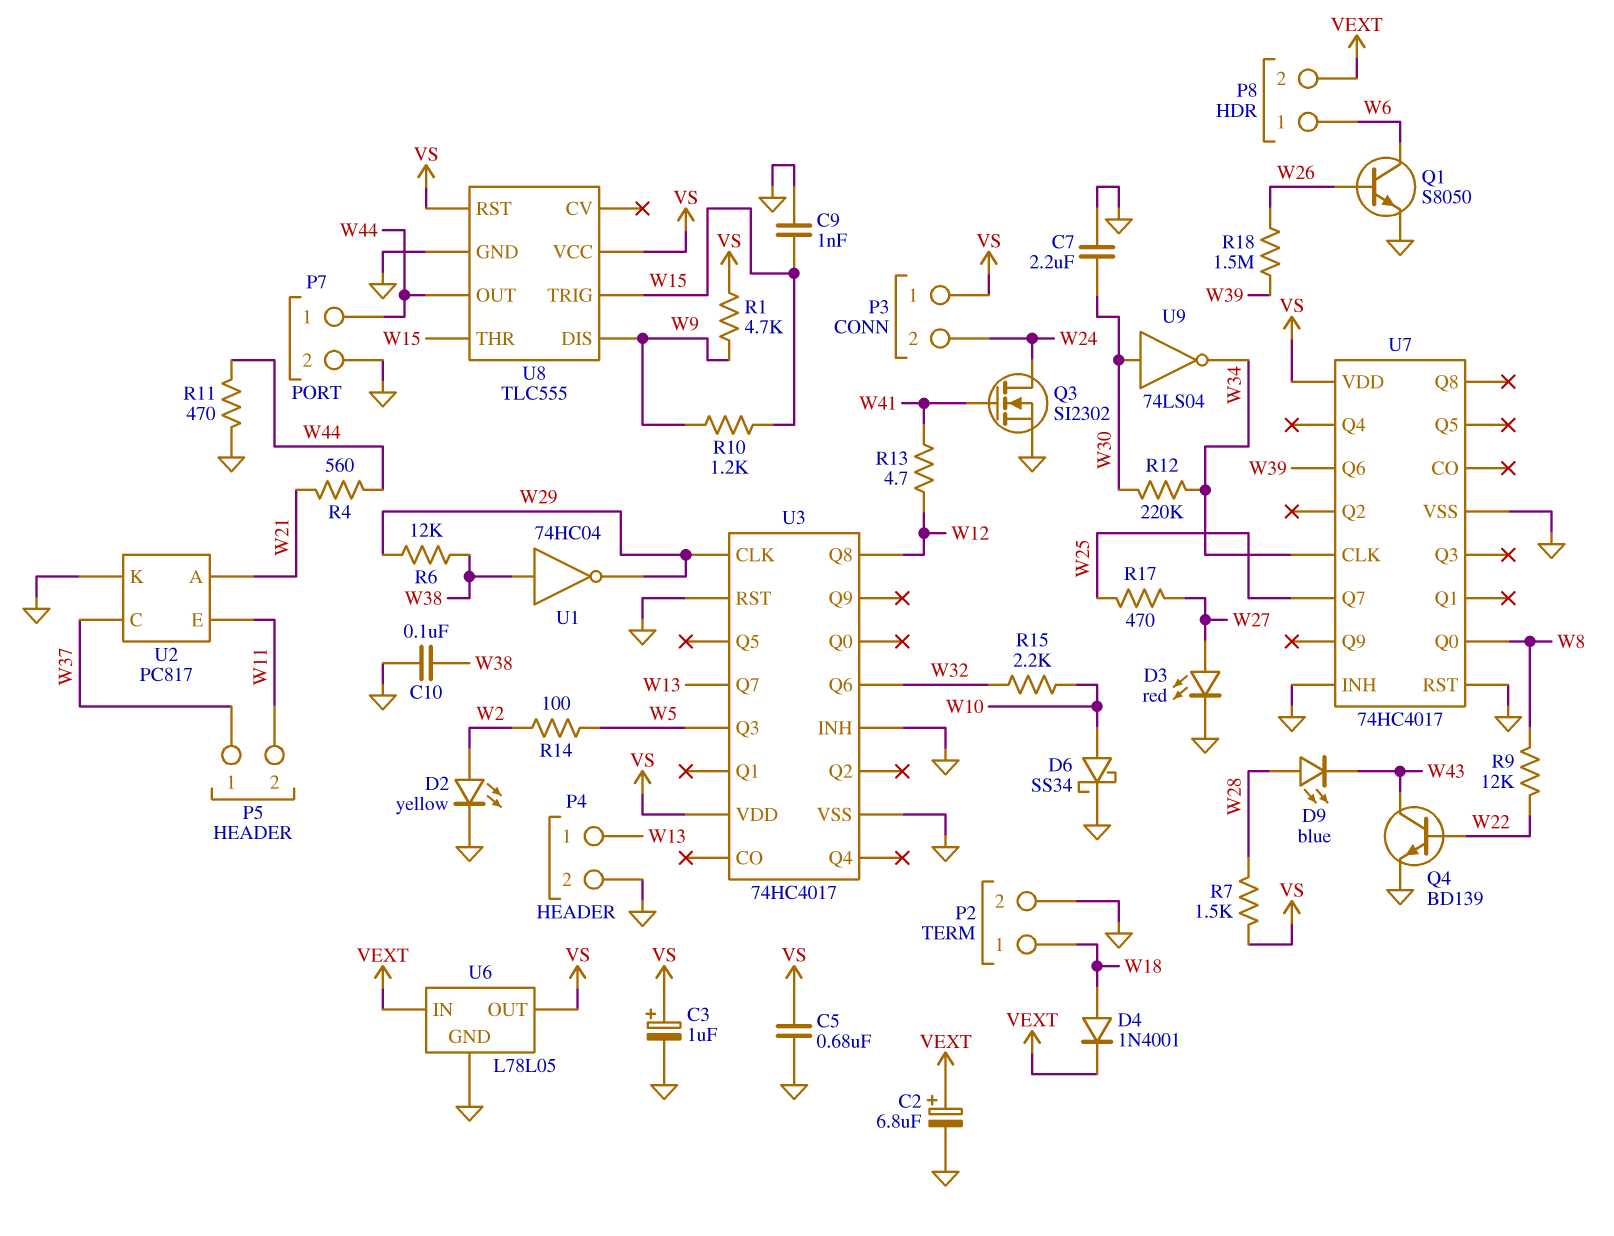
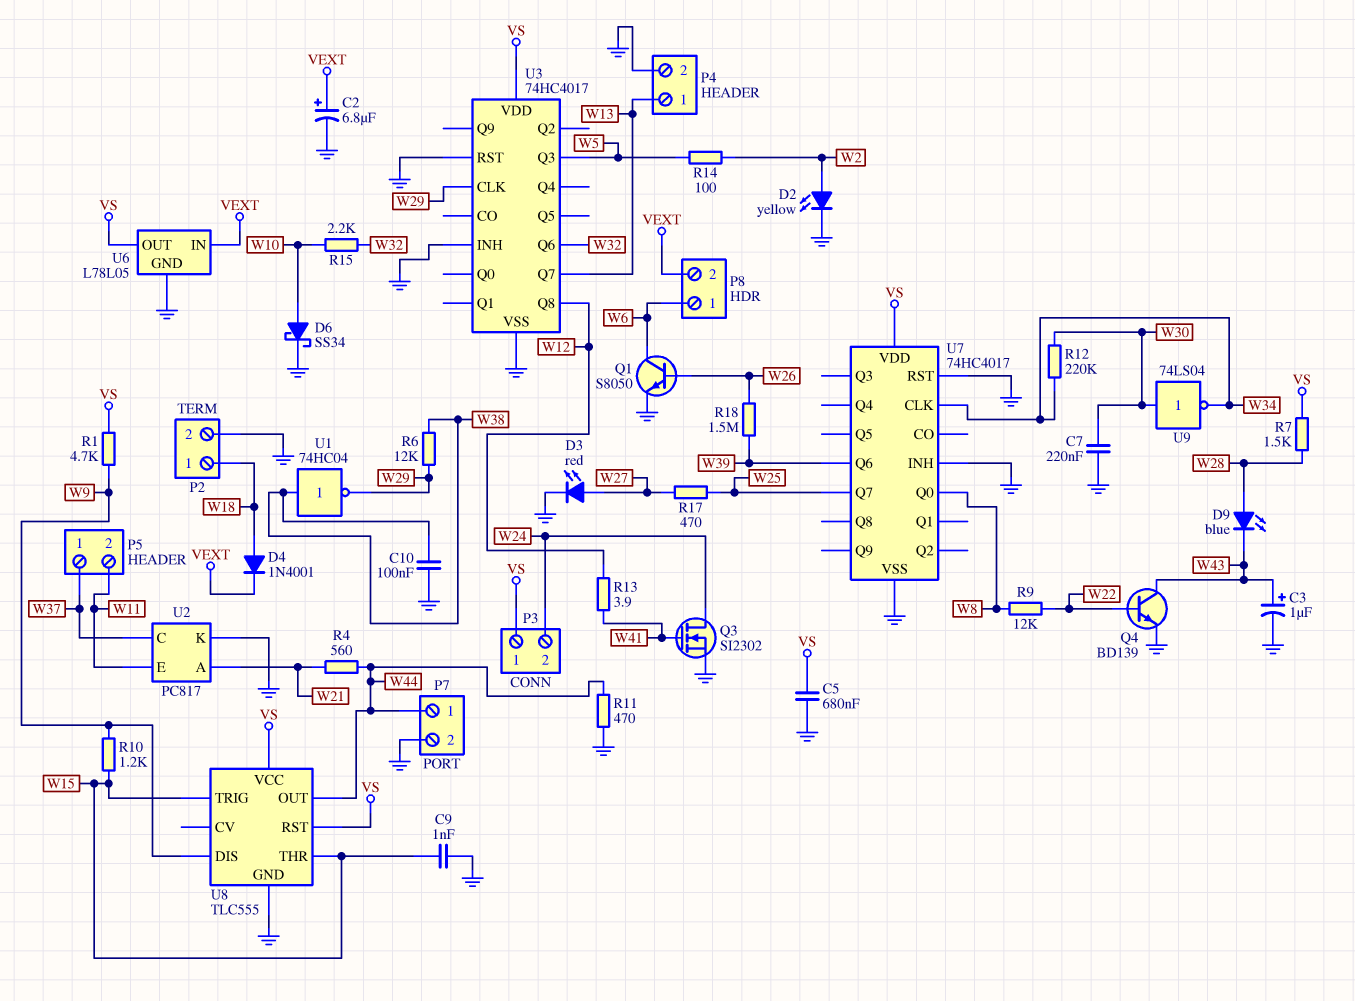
C3: 1uF (plus VS, minus GND) -> 1uF (plus W43, minus GND)
C7: 2.2uF (GND, W30) -> 220nF (GND, W30)
R13: 4.7 (W12, W41) -> 3.9 (W12, W41)

